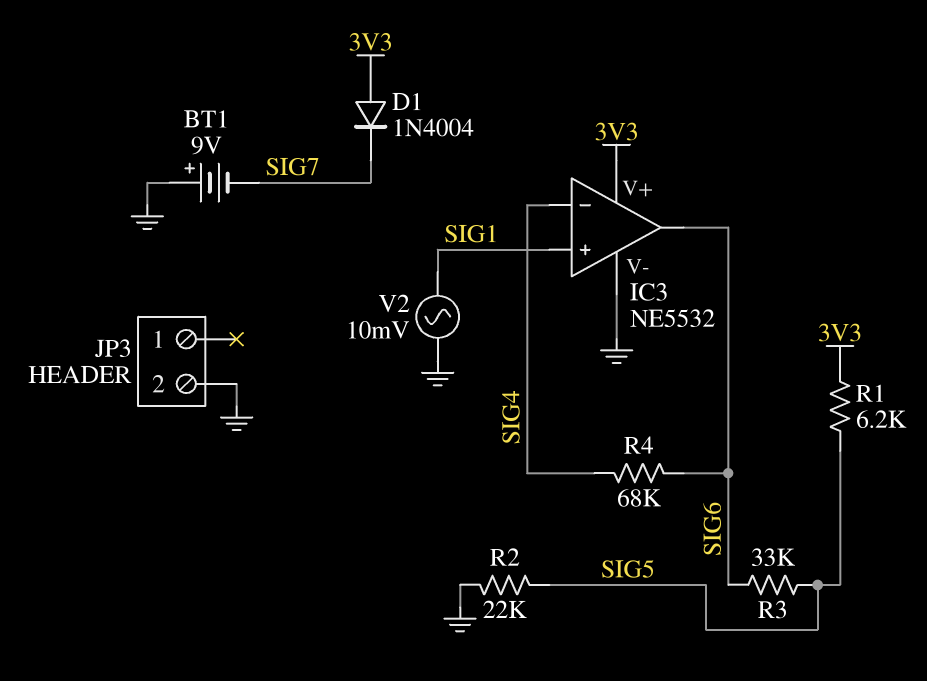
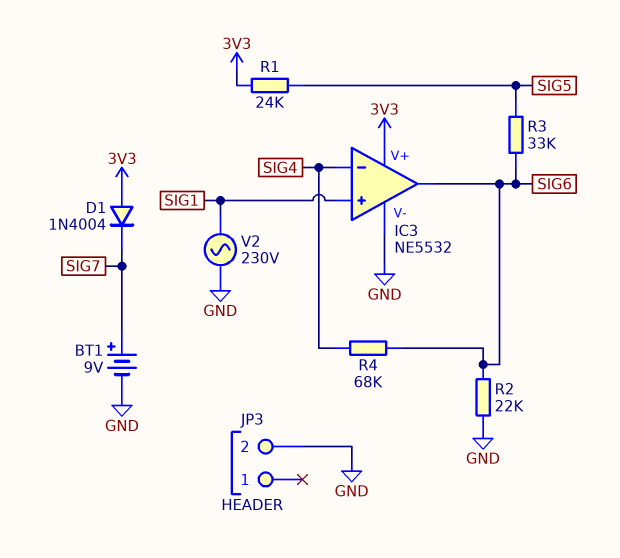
BT1: 9V (plus GND, minus SIG7) -> 9V (plus SIG7, minus GND)
R1: 6.2k (3V3, SIG5) -> 24k (3V3, SIG5)
R2: 22k (GND, SIG5) -> 22k (GND, SIG6)
V2: AC 10mV (GND, SIG1) -> AC 230V (GND, SIG1)

